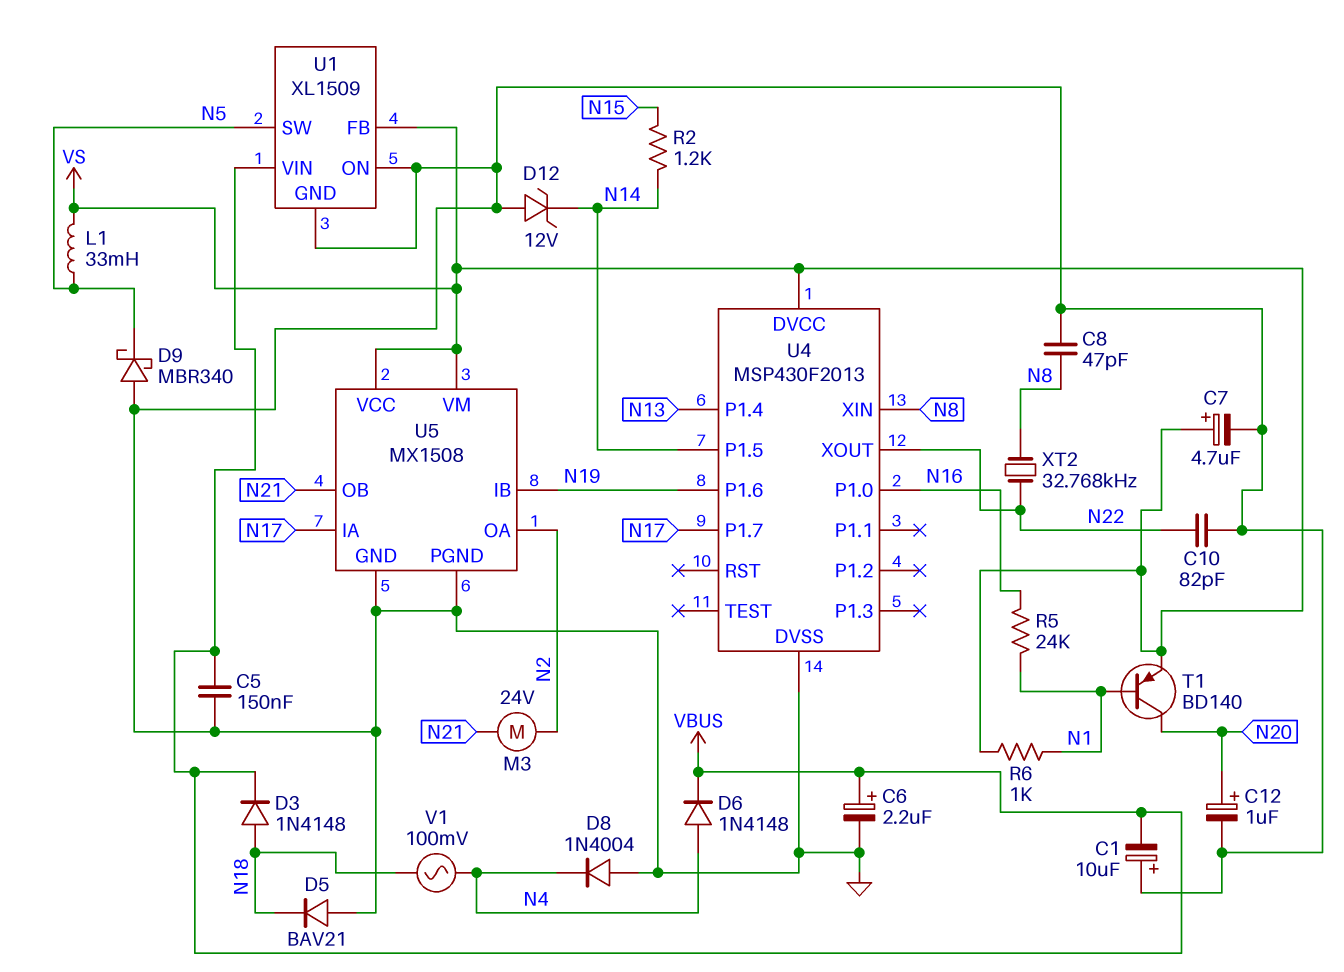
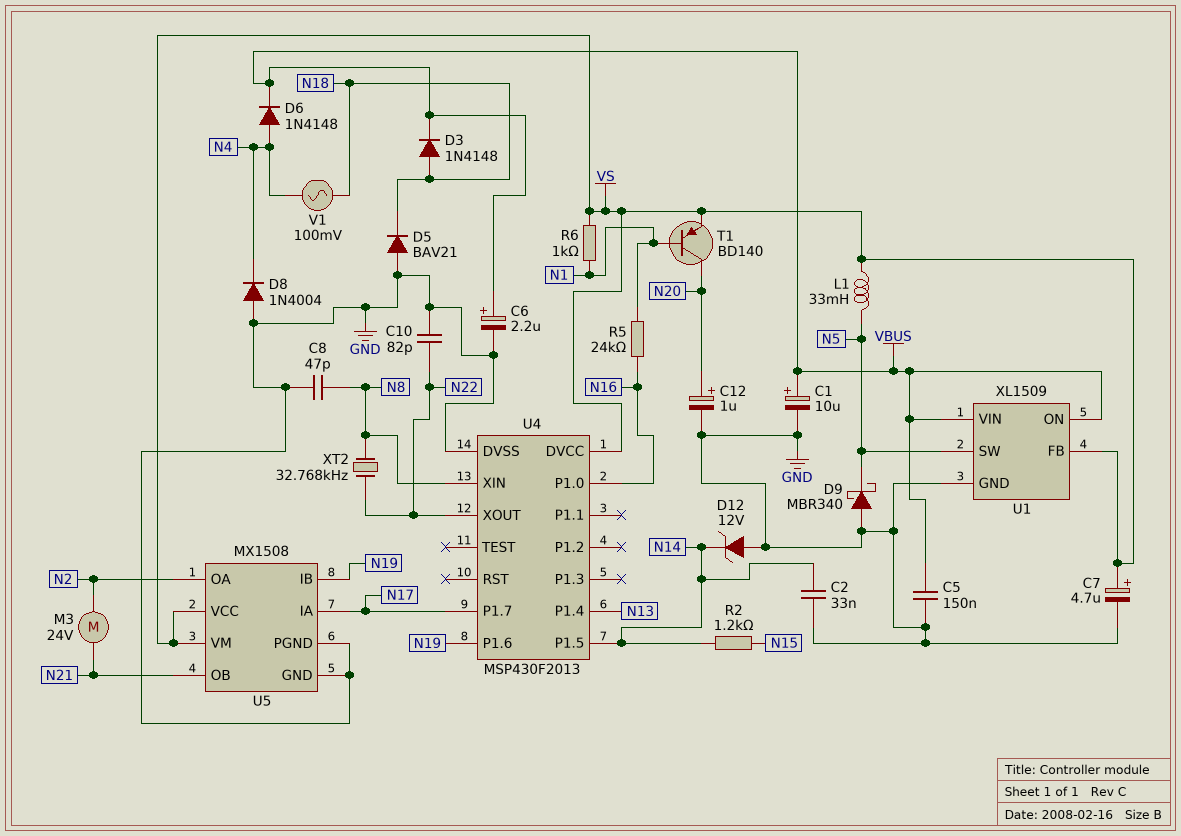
C1: 10uF (plus GND, minus VBUS) -> 10uF (plus VBUS, minus GND)
C2: none -> 33nF (GND, N14)
U1 pin ON: GND -> VBUS

